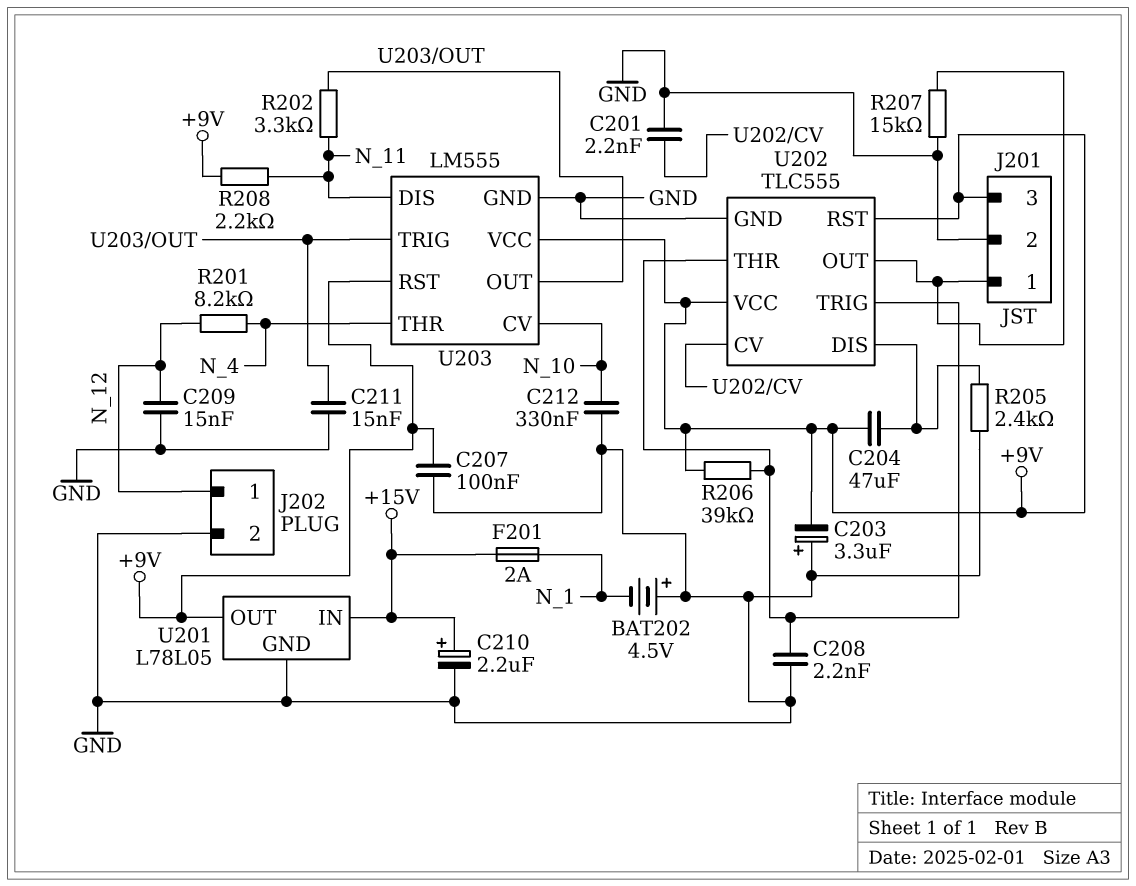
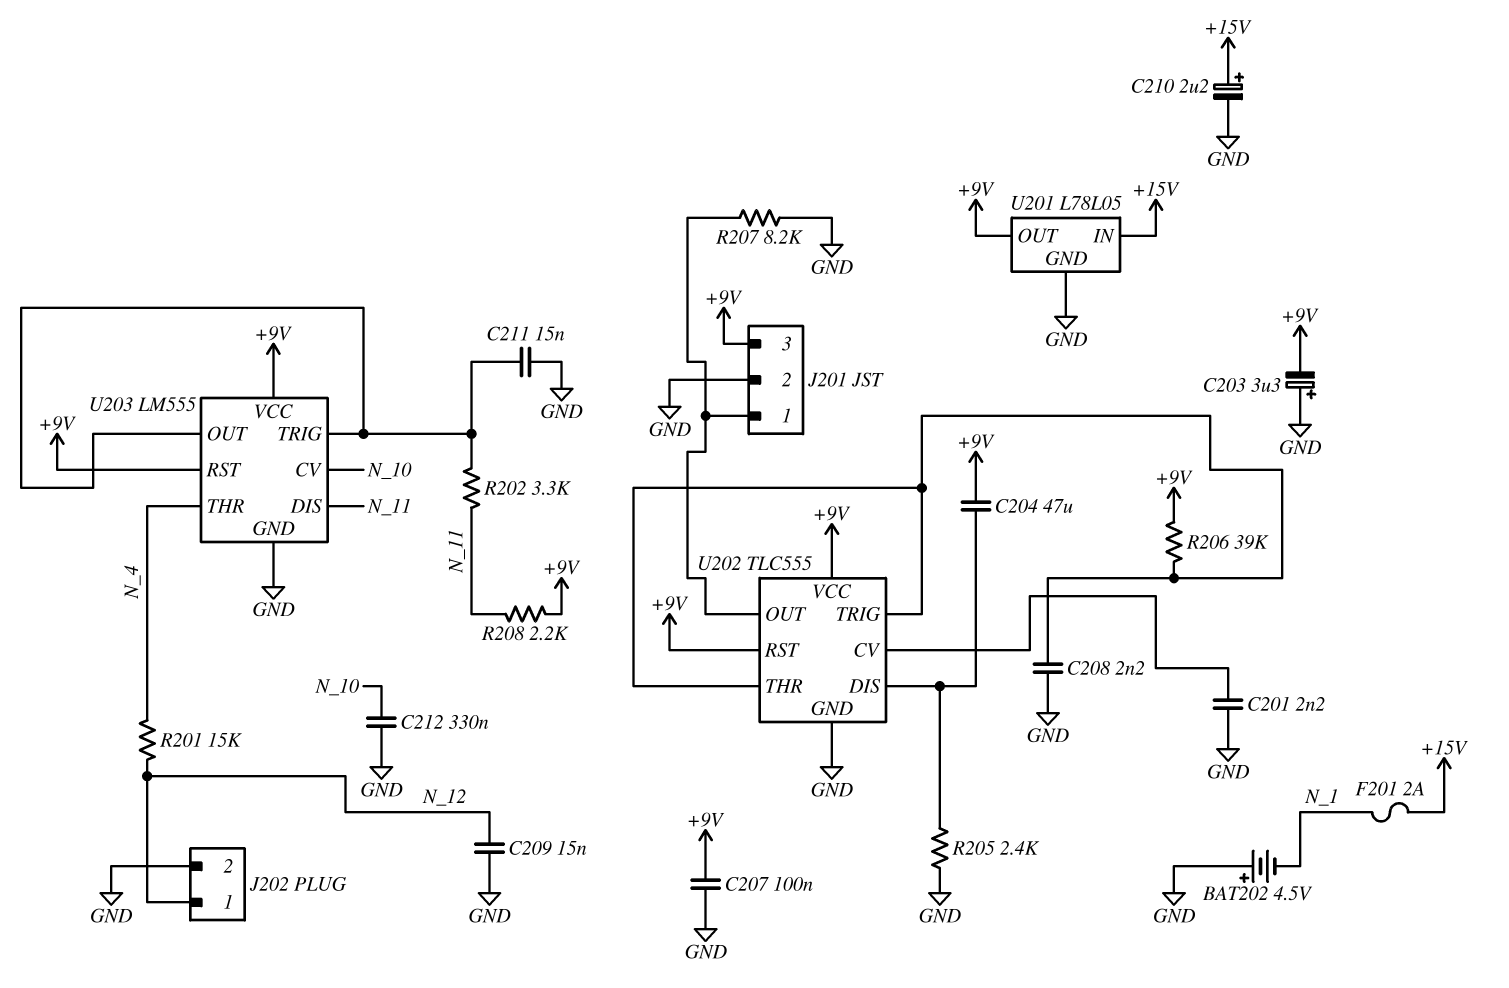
R201: 8.2k (N_4, N_12) -> 15k (N_4, N_12)
R207: 15k (GND, J201/1) -> 8.2k (GND, J201/1)

